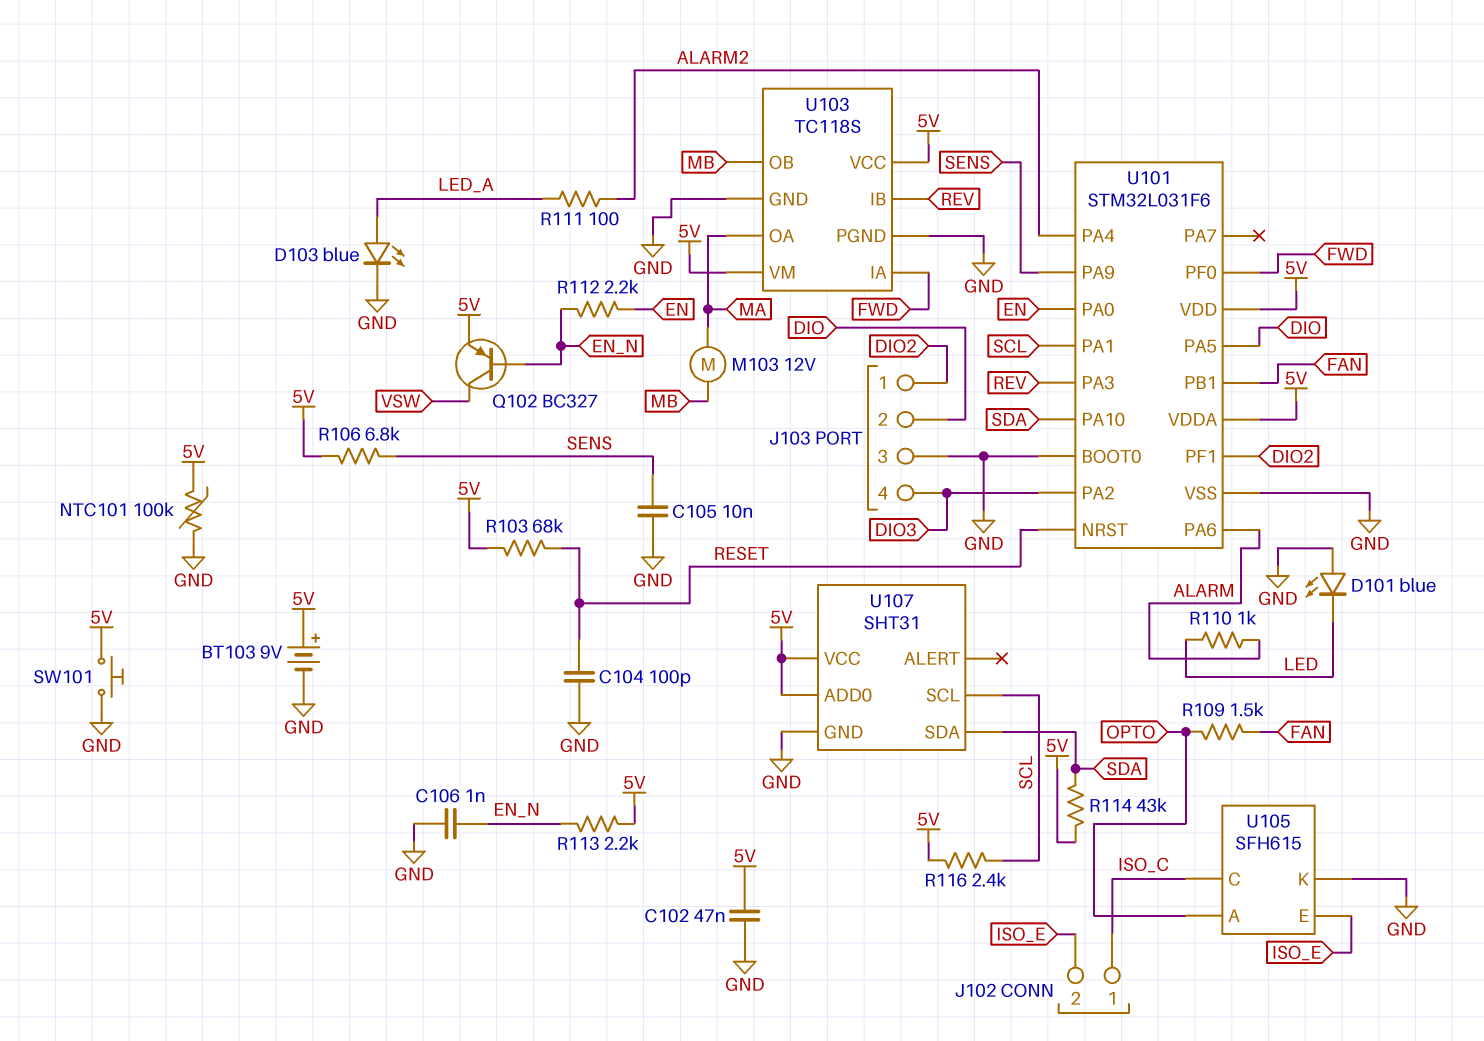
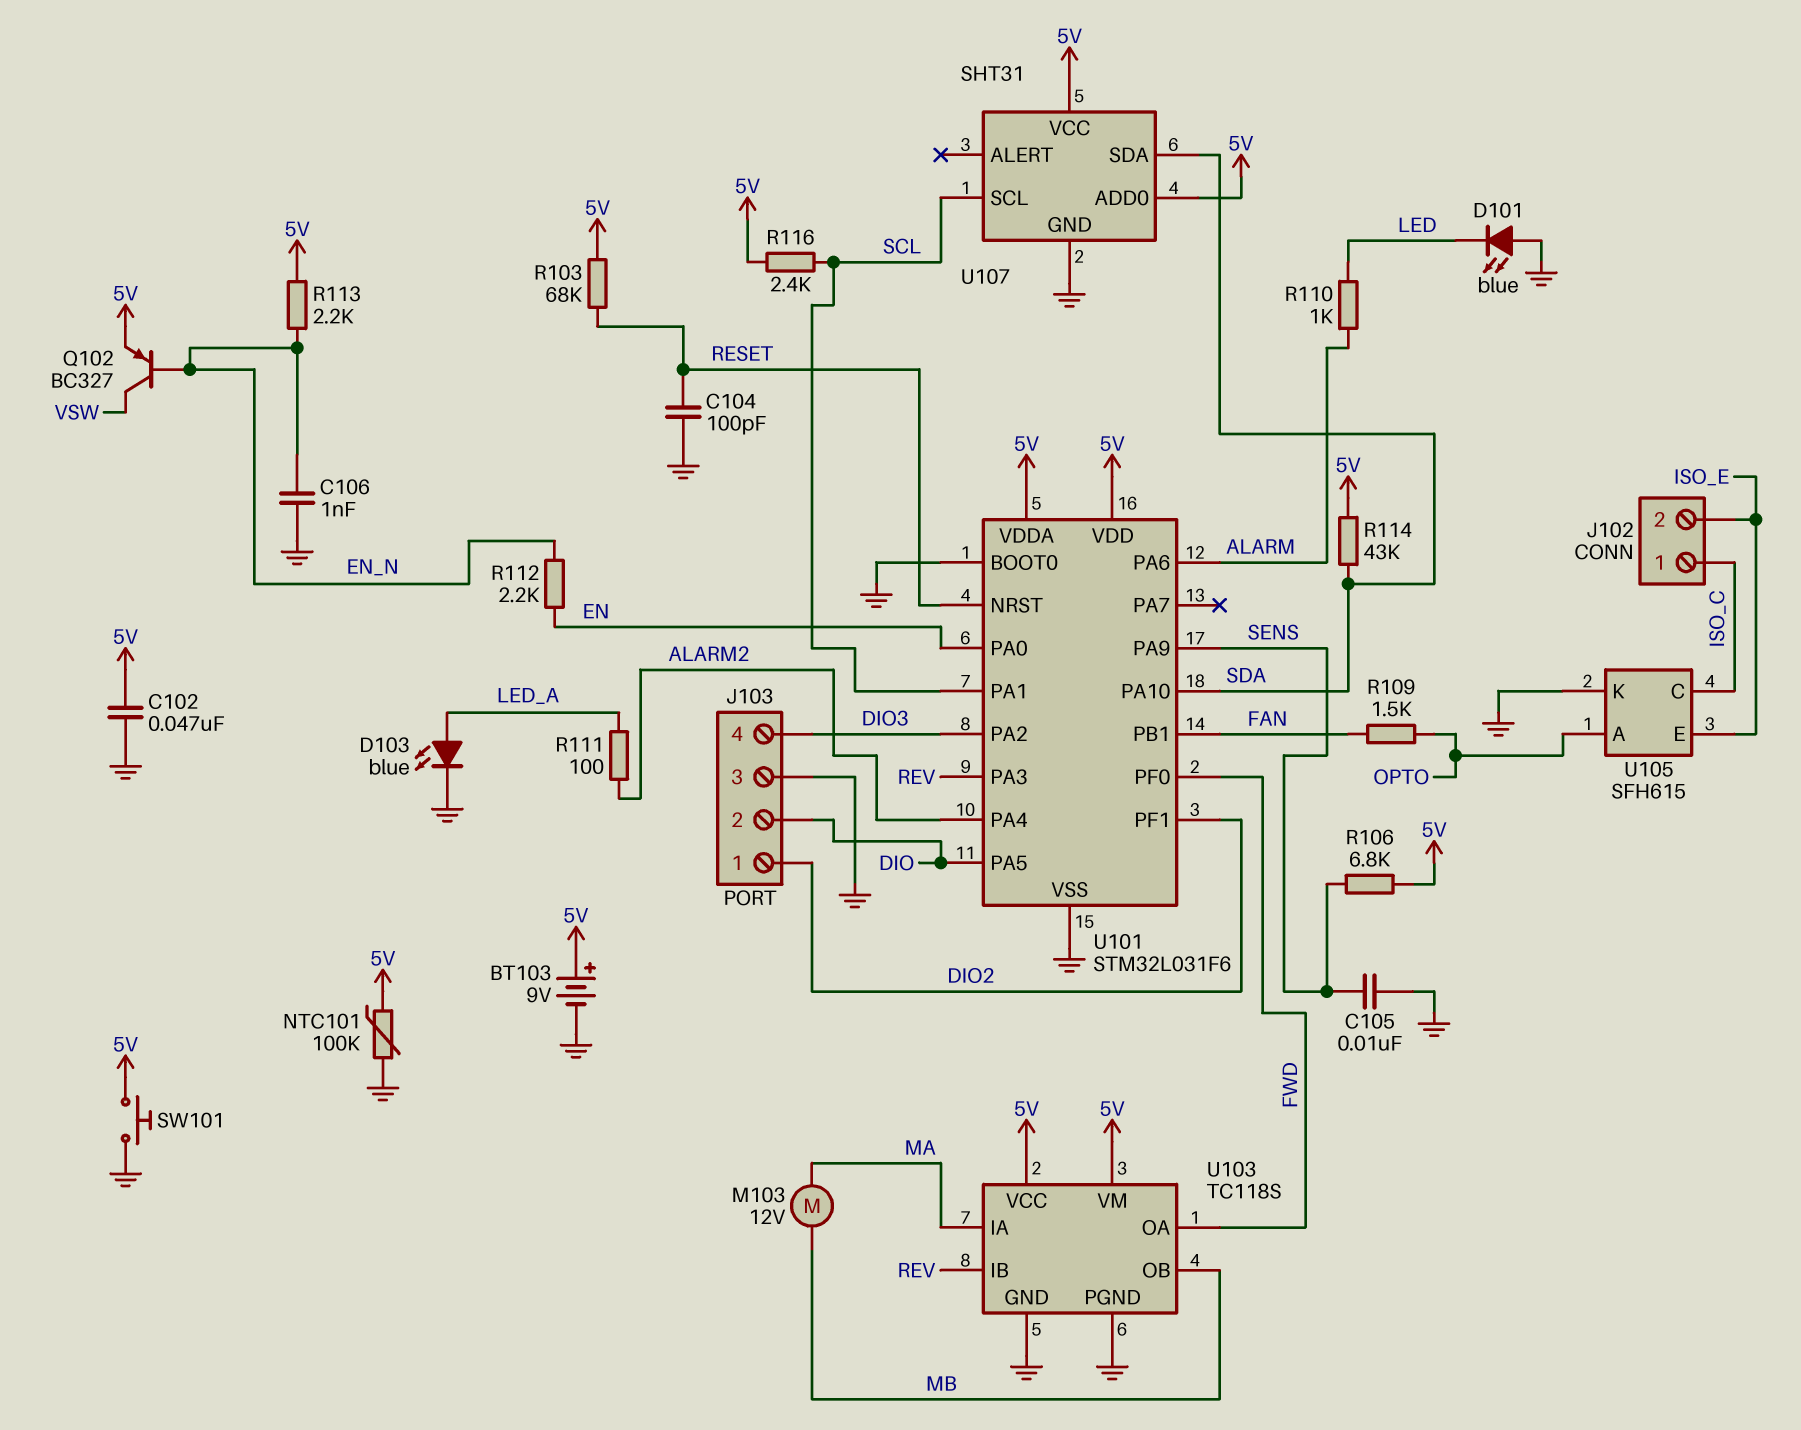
U103 pin IA: FWD -> MA
U103 pin OA: MA -> FWD

